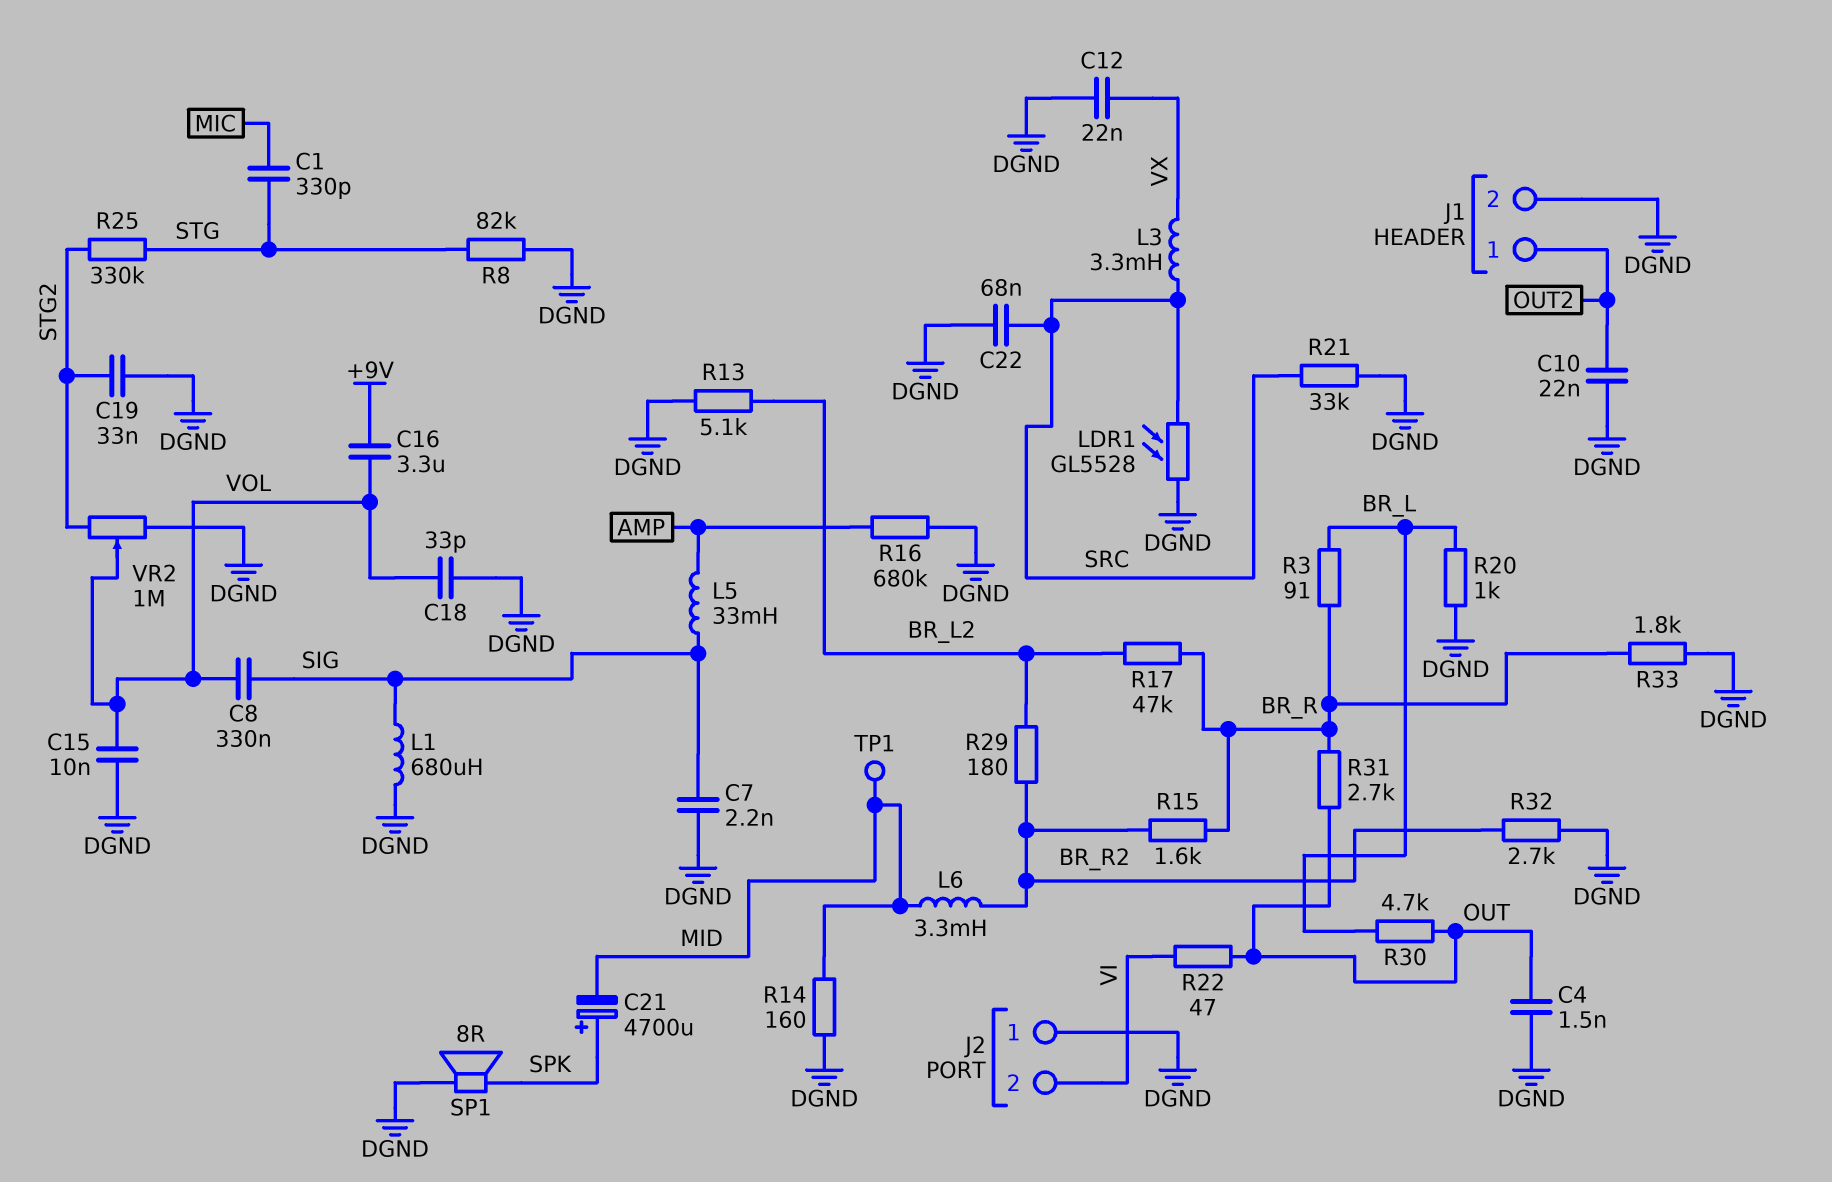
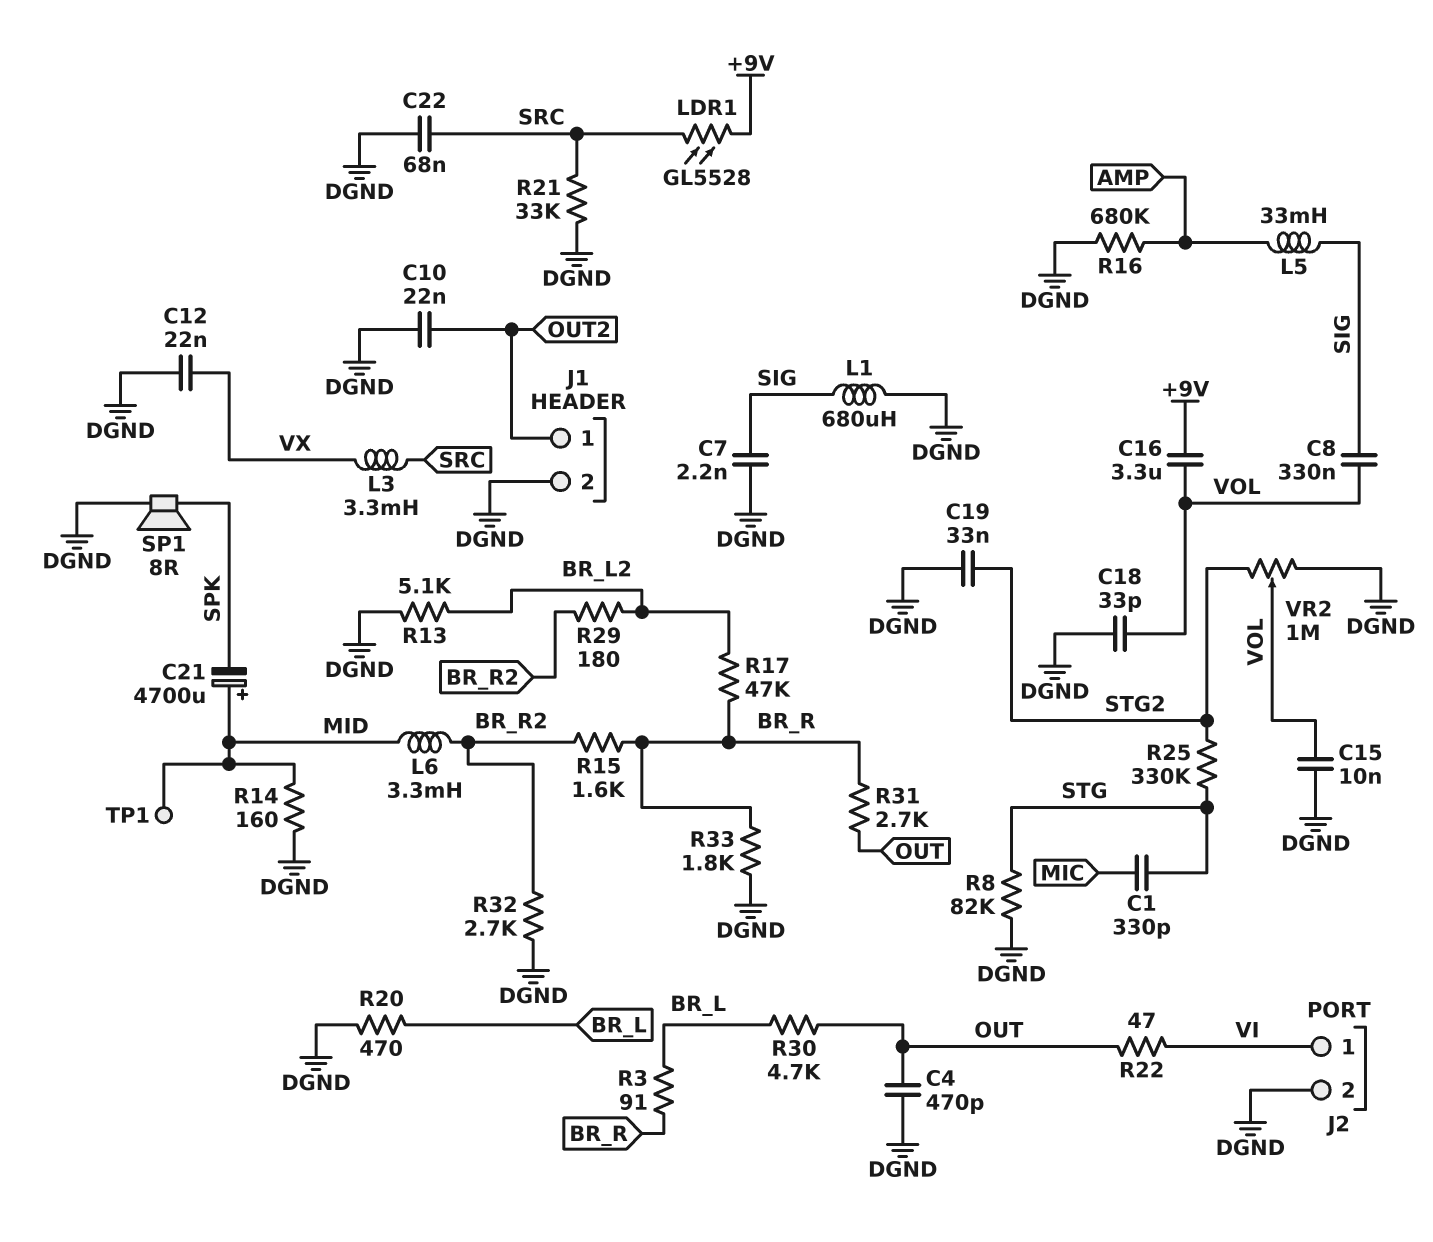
C4: 1.5nF (DGND, OUT) -> 470pF (DGND, OUT)
C21: 4700uF (plus SPK, minus MID) -> 4700uF (plus MID, minus SPK)
J2 pin 1: DGND -> VI
J2 pin 2: VI -> DGND
LDR1: GL5528 (DGND, SRC) -> GL5528 (+9V, SRC)
R20: 1k (BR_L, DGND) -> 470 (BR_L, DGND)

